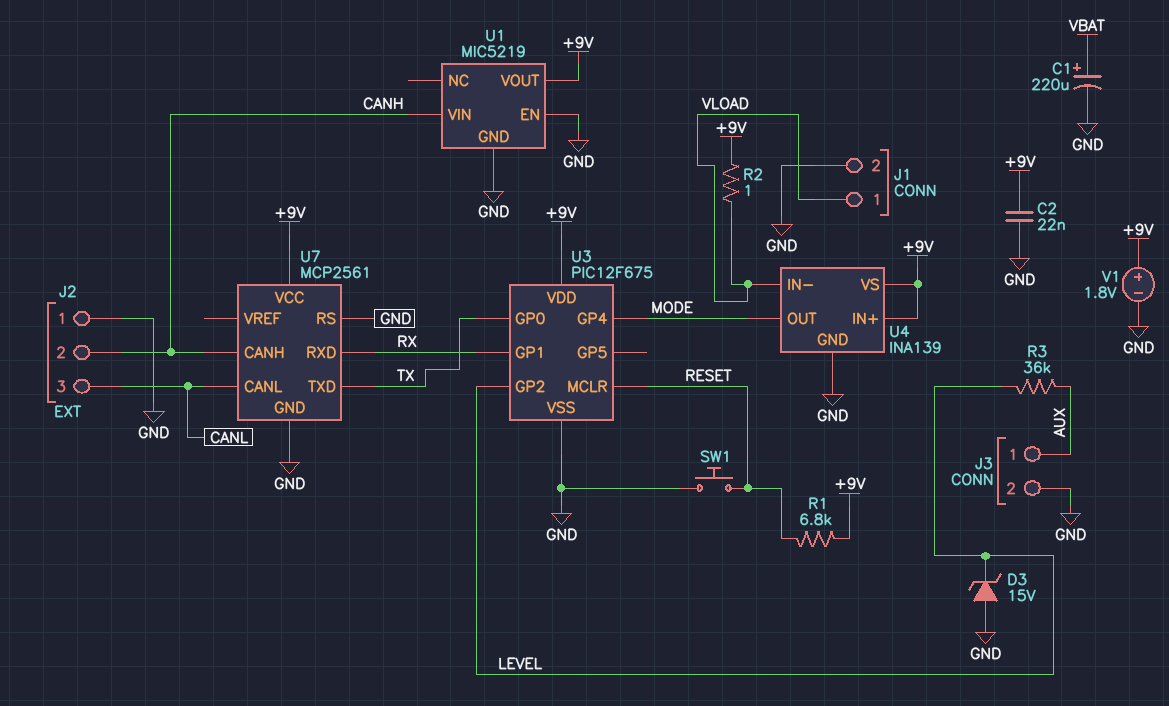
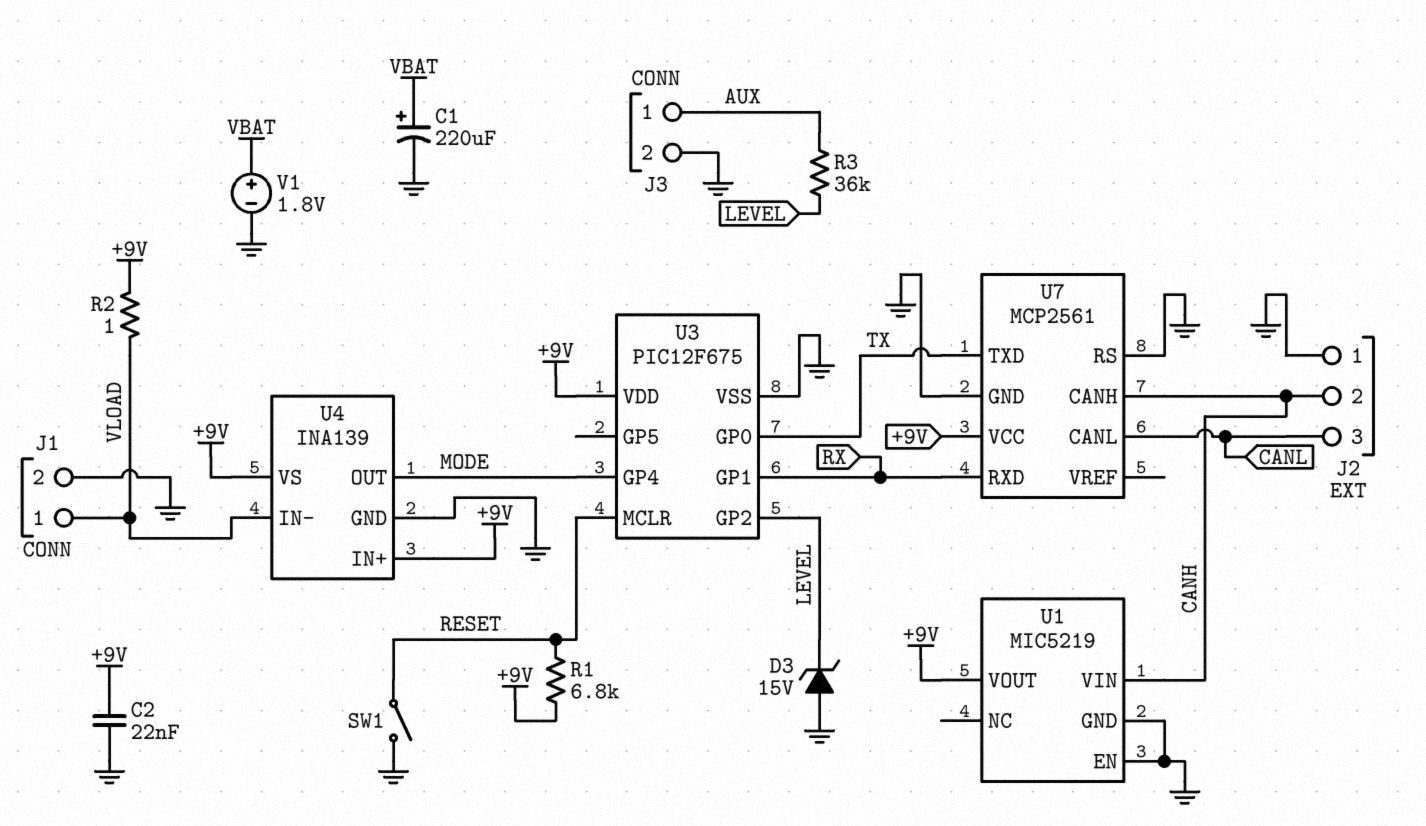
SW1: button (GND, RESET) -> switch (GND, RESET)
V1: 1.8V (plus +9V, minus GND) -> 1.8V (plus VBAT, minus GND)

